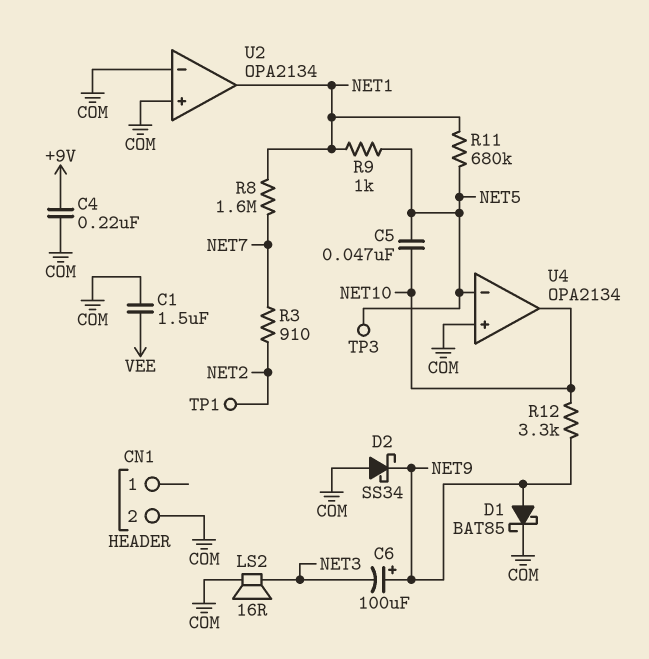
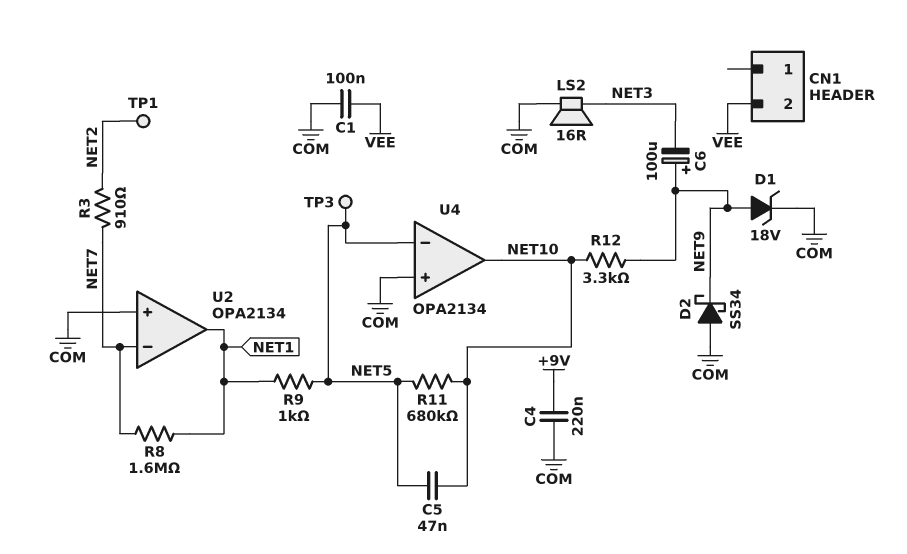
C1: 1.5uF (COM, VEE) -> 100nF (COM, VEE)
CN1 pin 2: COM -> VEE
D1: schottky BAT85 (A NET9, K COM) -> zener 18V (A NET9, K COM)
R11: 680k (NET1, NET5) -> 680k (NET5, NET10)
U2 pin in-: COM -> NET7

